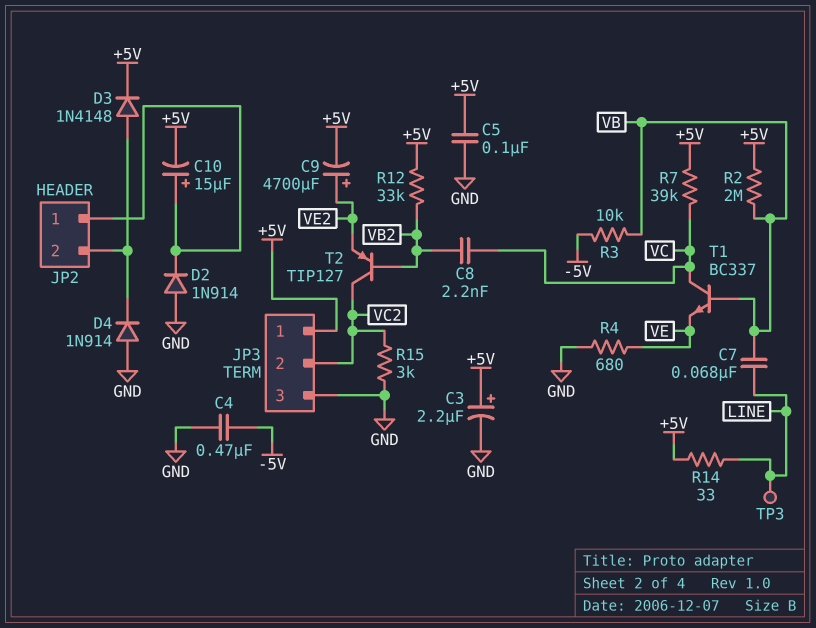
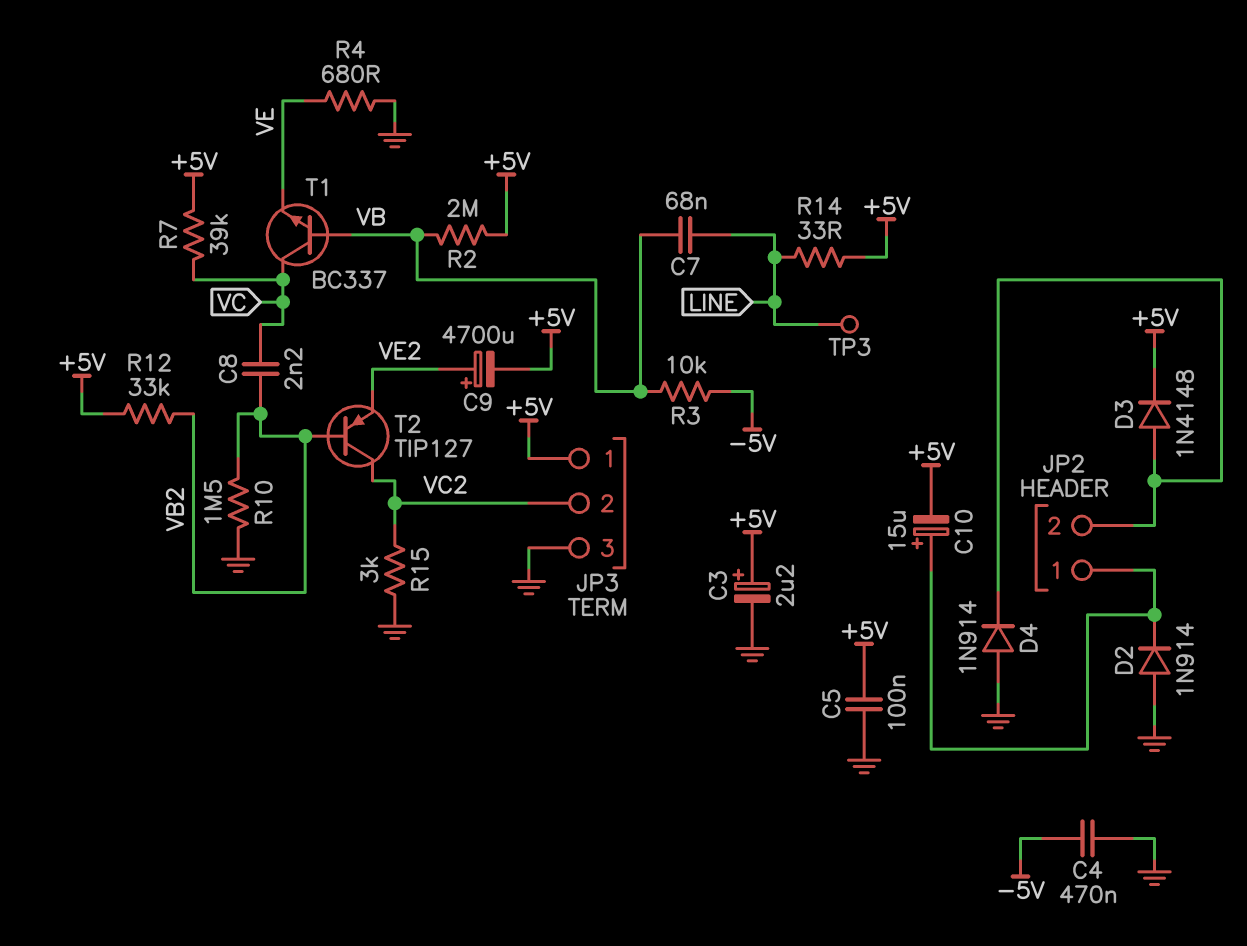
R10: none -> 1.5M (GND, VB2)

